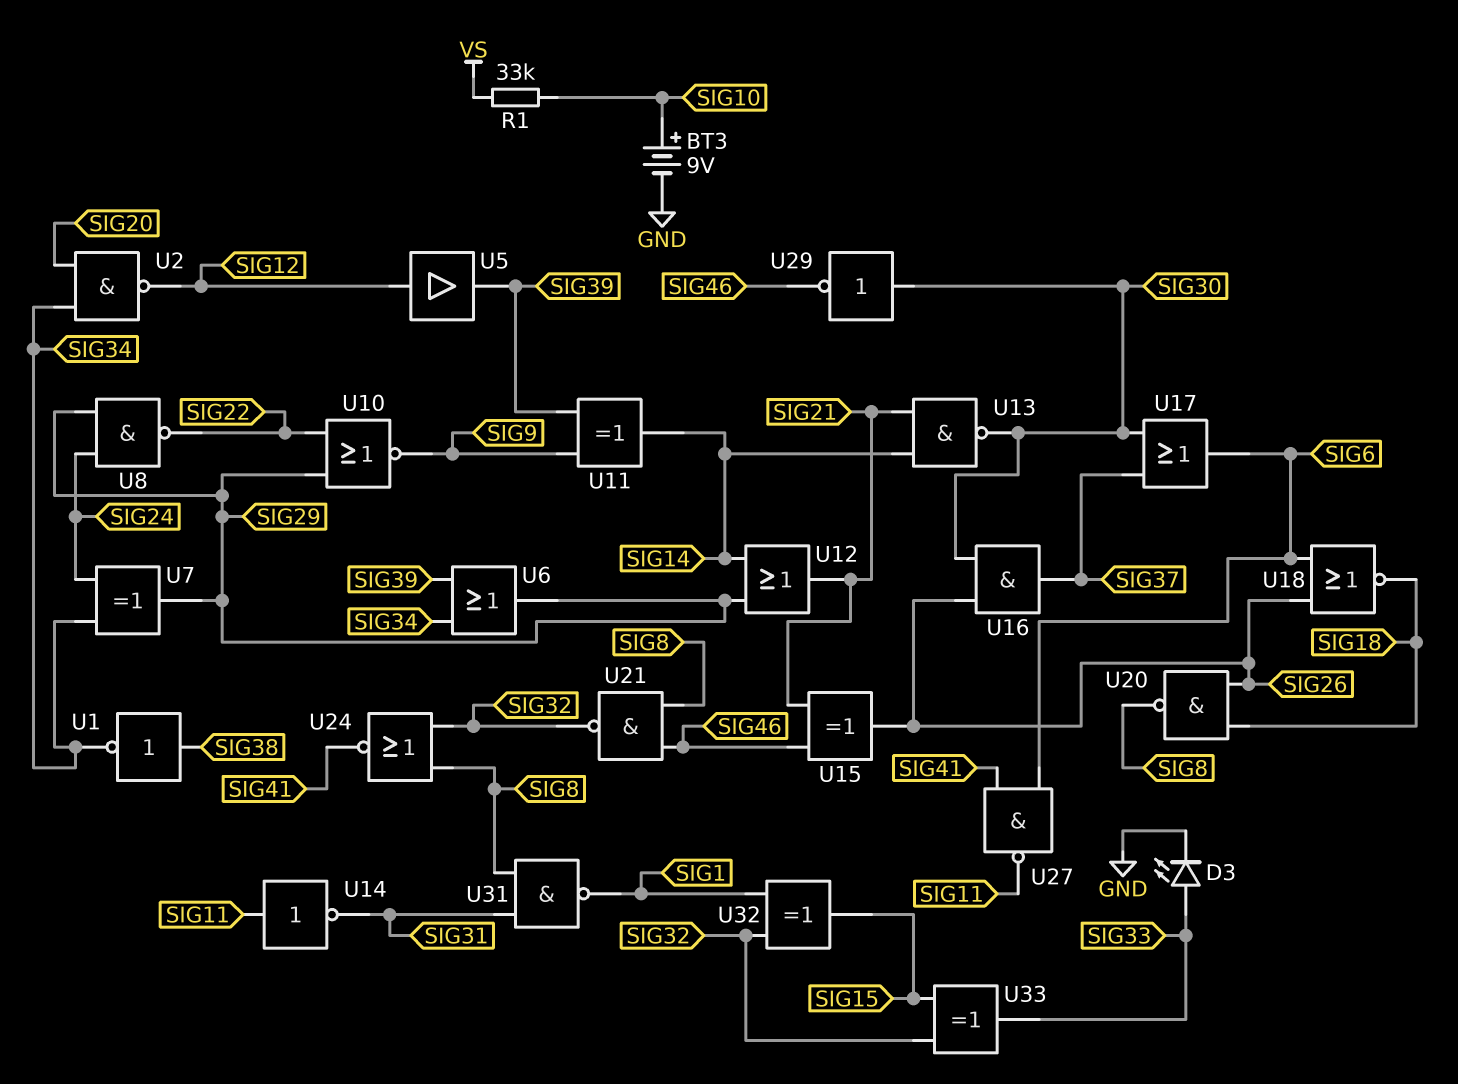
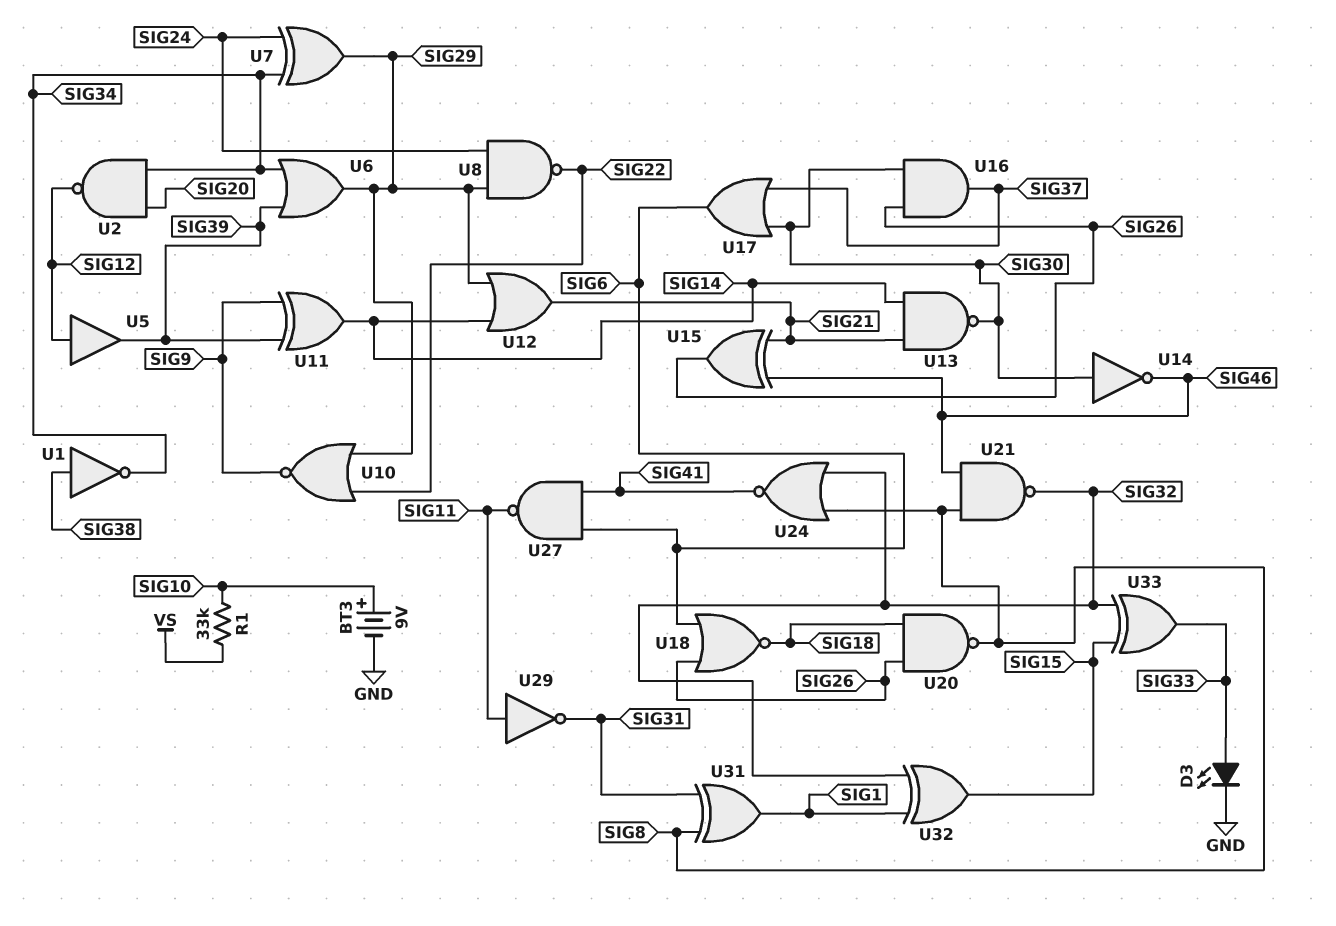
U14: NOT (in SIG11, out SIG31) -> NOT (in SIG30, out SIG46)
U29: NOT (in SIG30, out SIG46) -> NOT (in SIG11, out SIG31)
U31: NAND (in SIG8, in SIG31, out SIG1) -> XOR (in SIG8, in SIG31, out SIG1)

